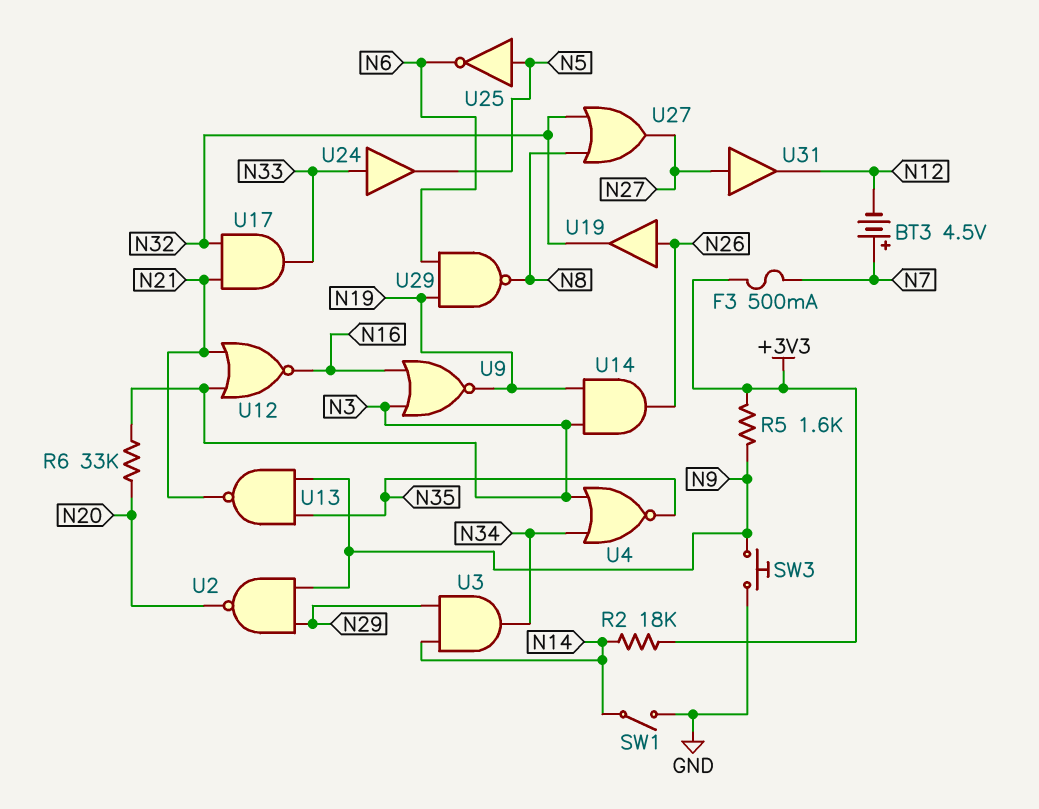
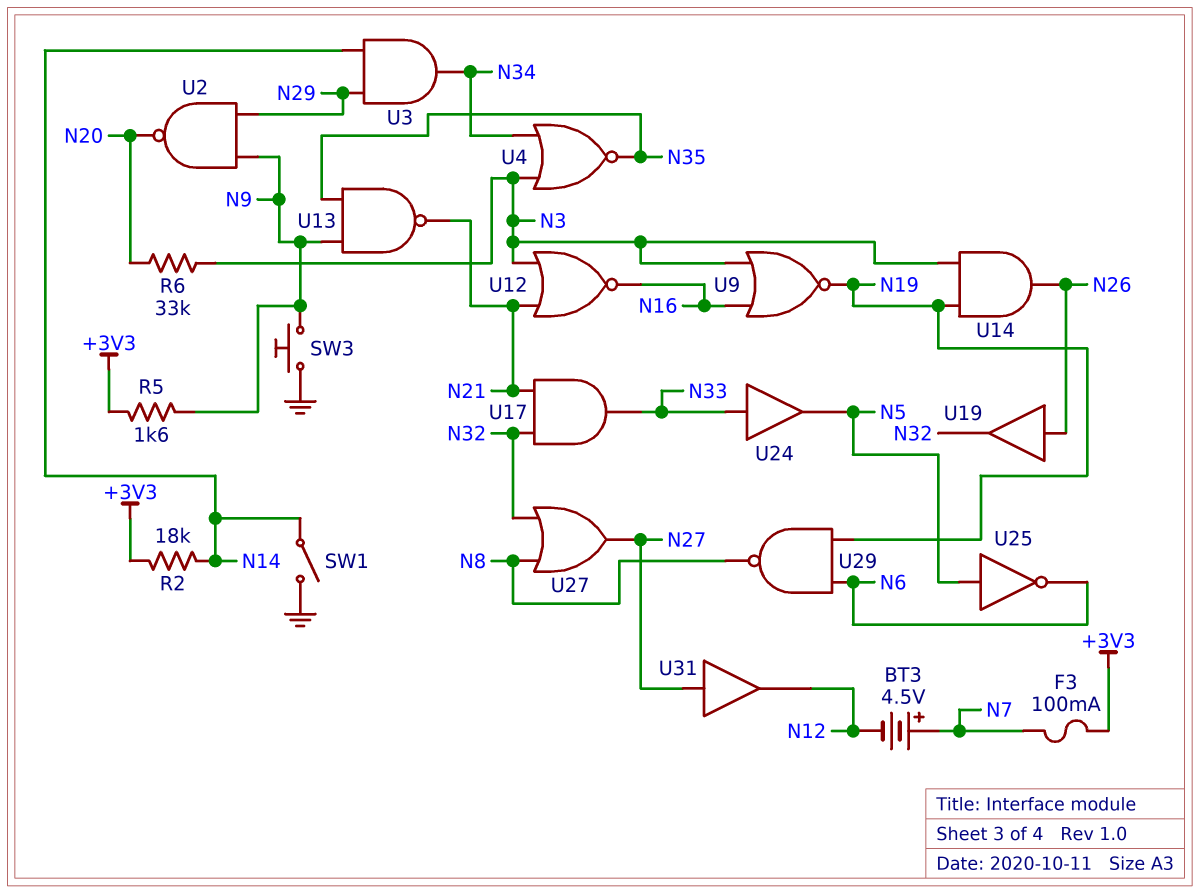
F3: 500mA (+3V3, N7) -> 100mA (+3V3, N7)

